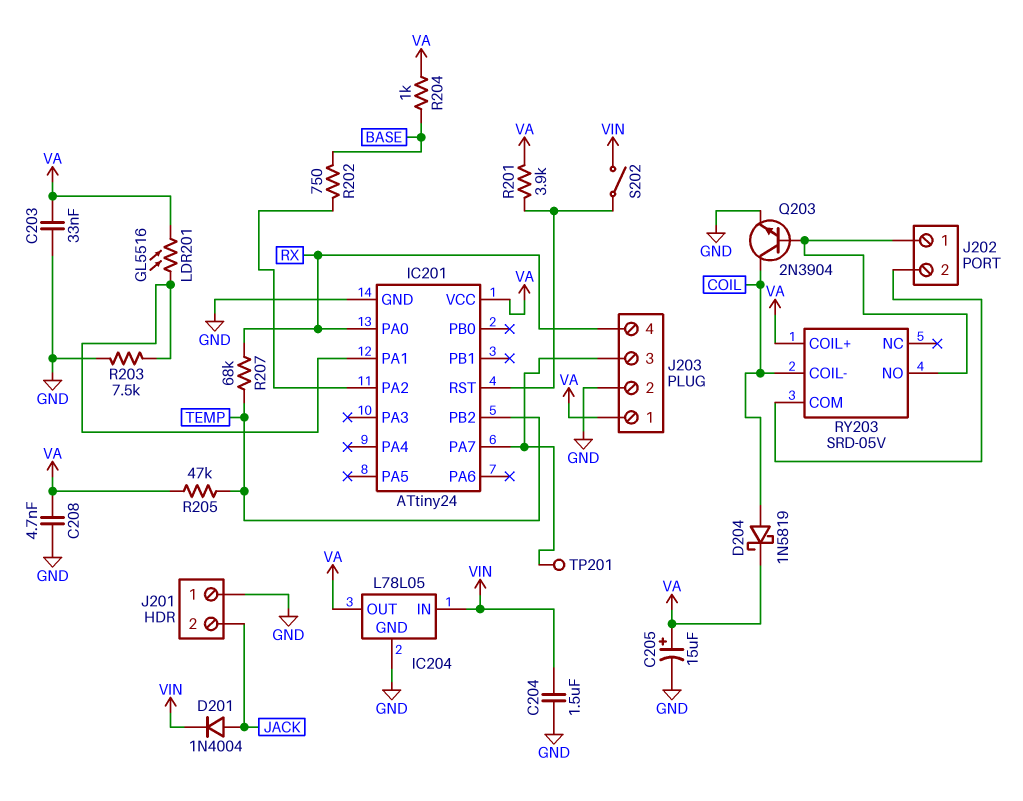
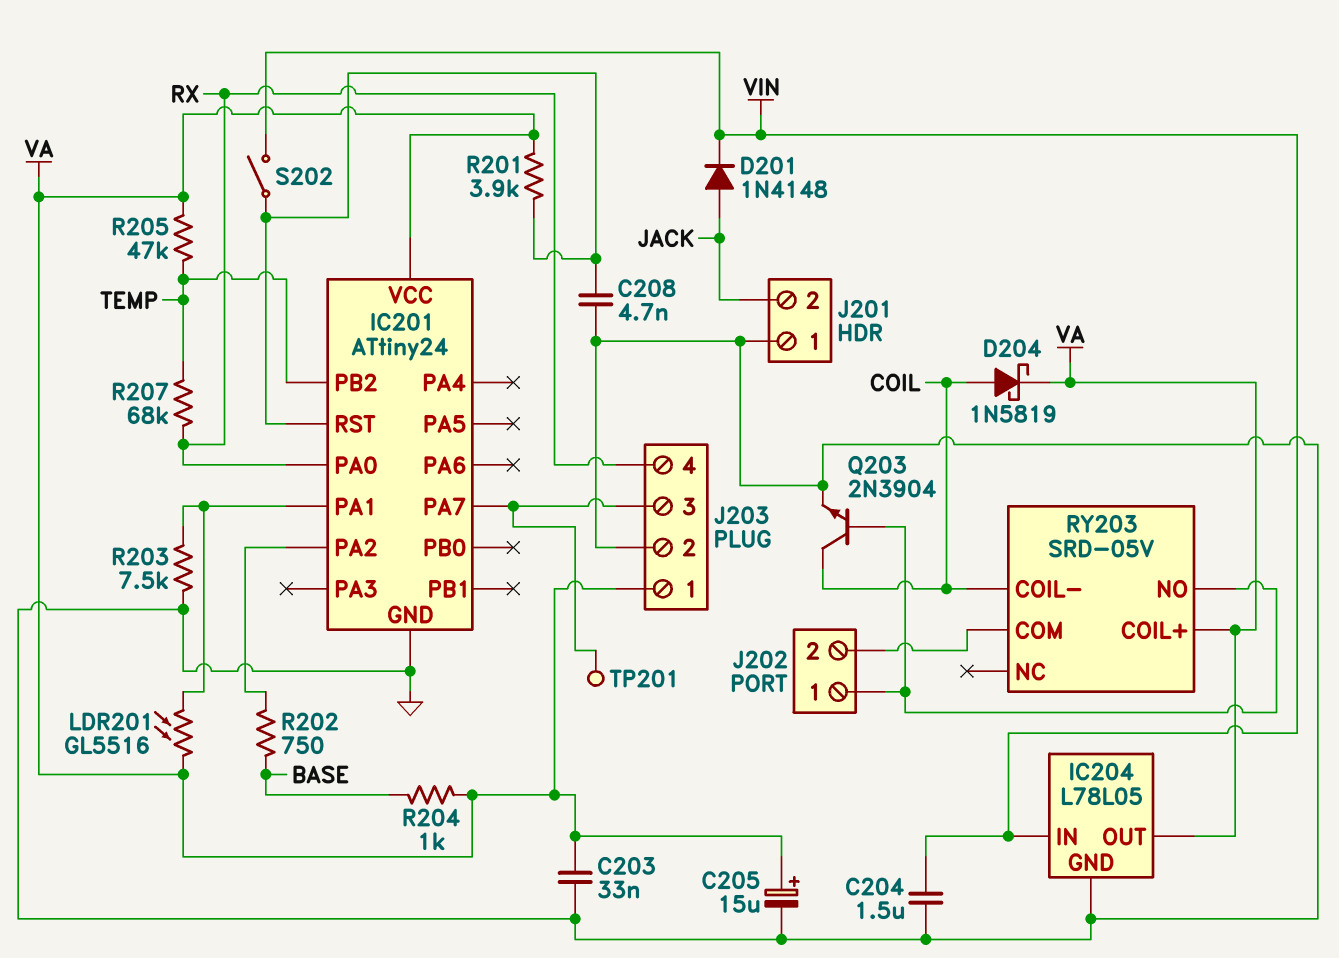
C208: 4.7nF (GND, VA) -> 4.7nF (GND, IC201/RST)
D201: diode 1N4004 (A JACK, K VIN) -> diode 1N4148 (A JACK, K VIN)

